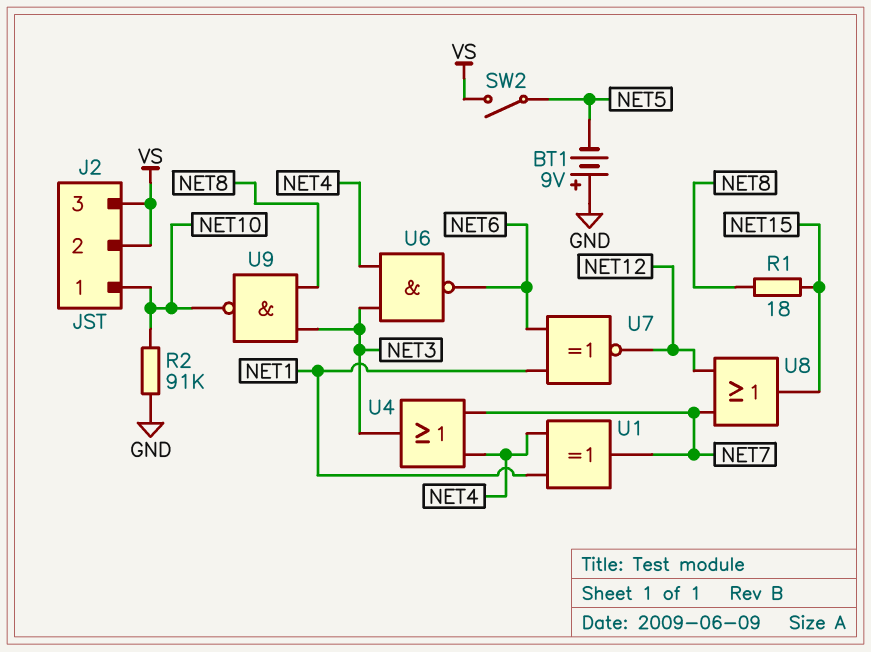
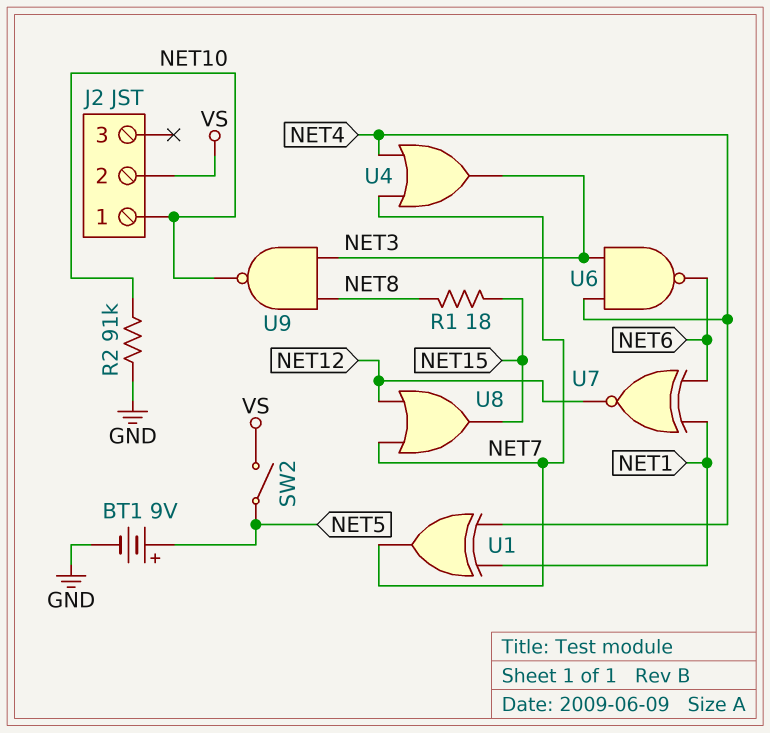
BT1: 9V (plus GND, minus NET5) -> 9V (plus NET5, minus GND)
J2 pin 3: VS -> none

